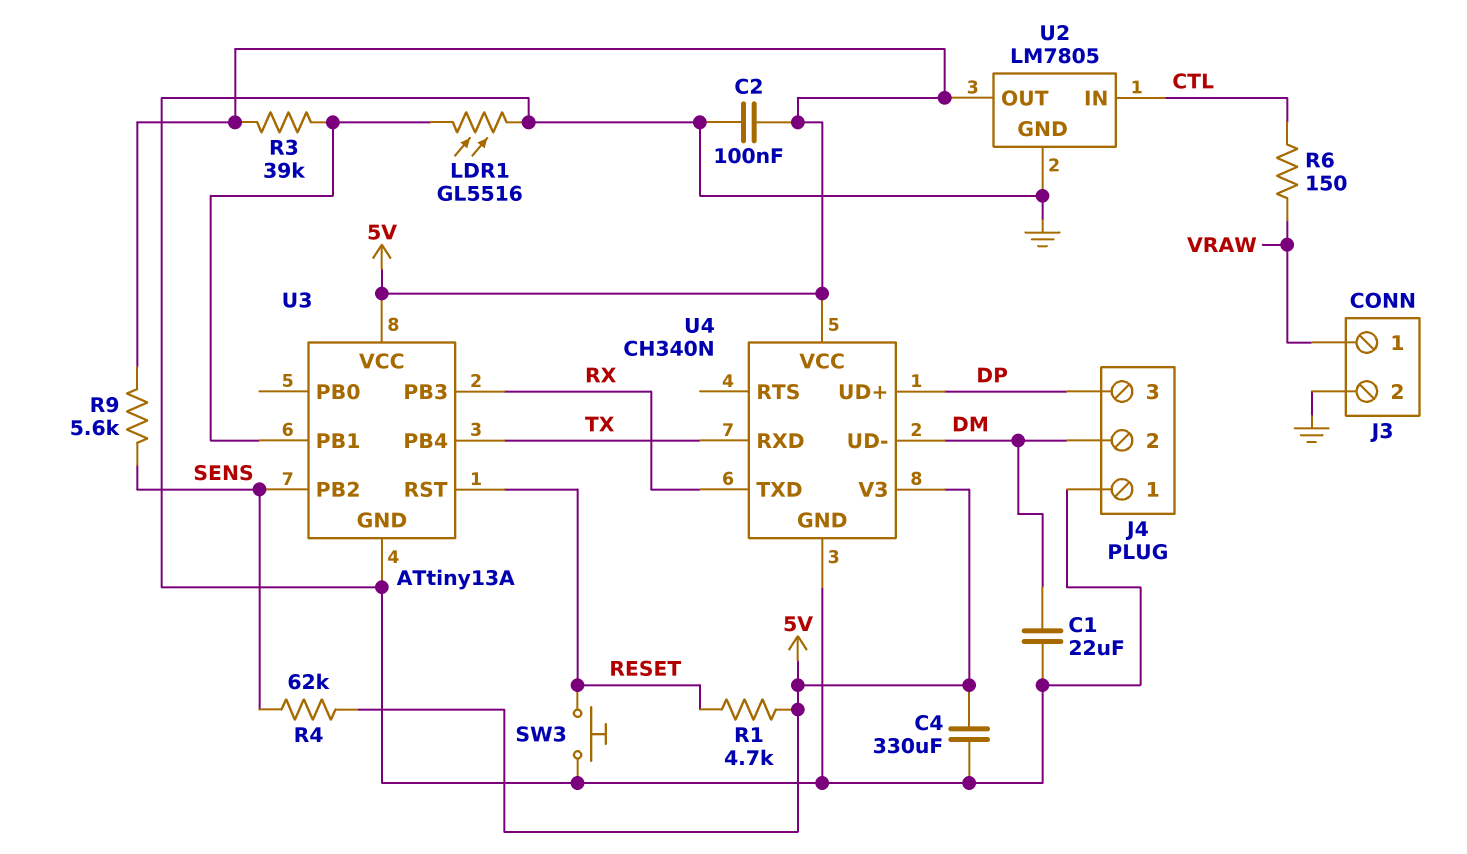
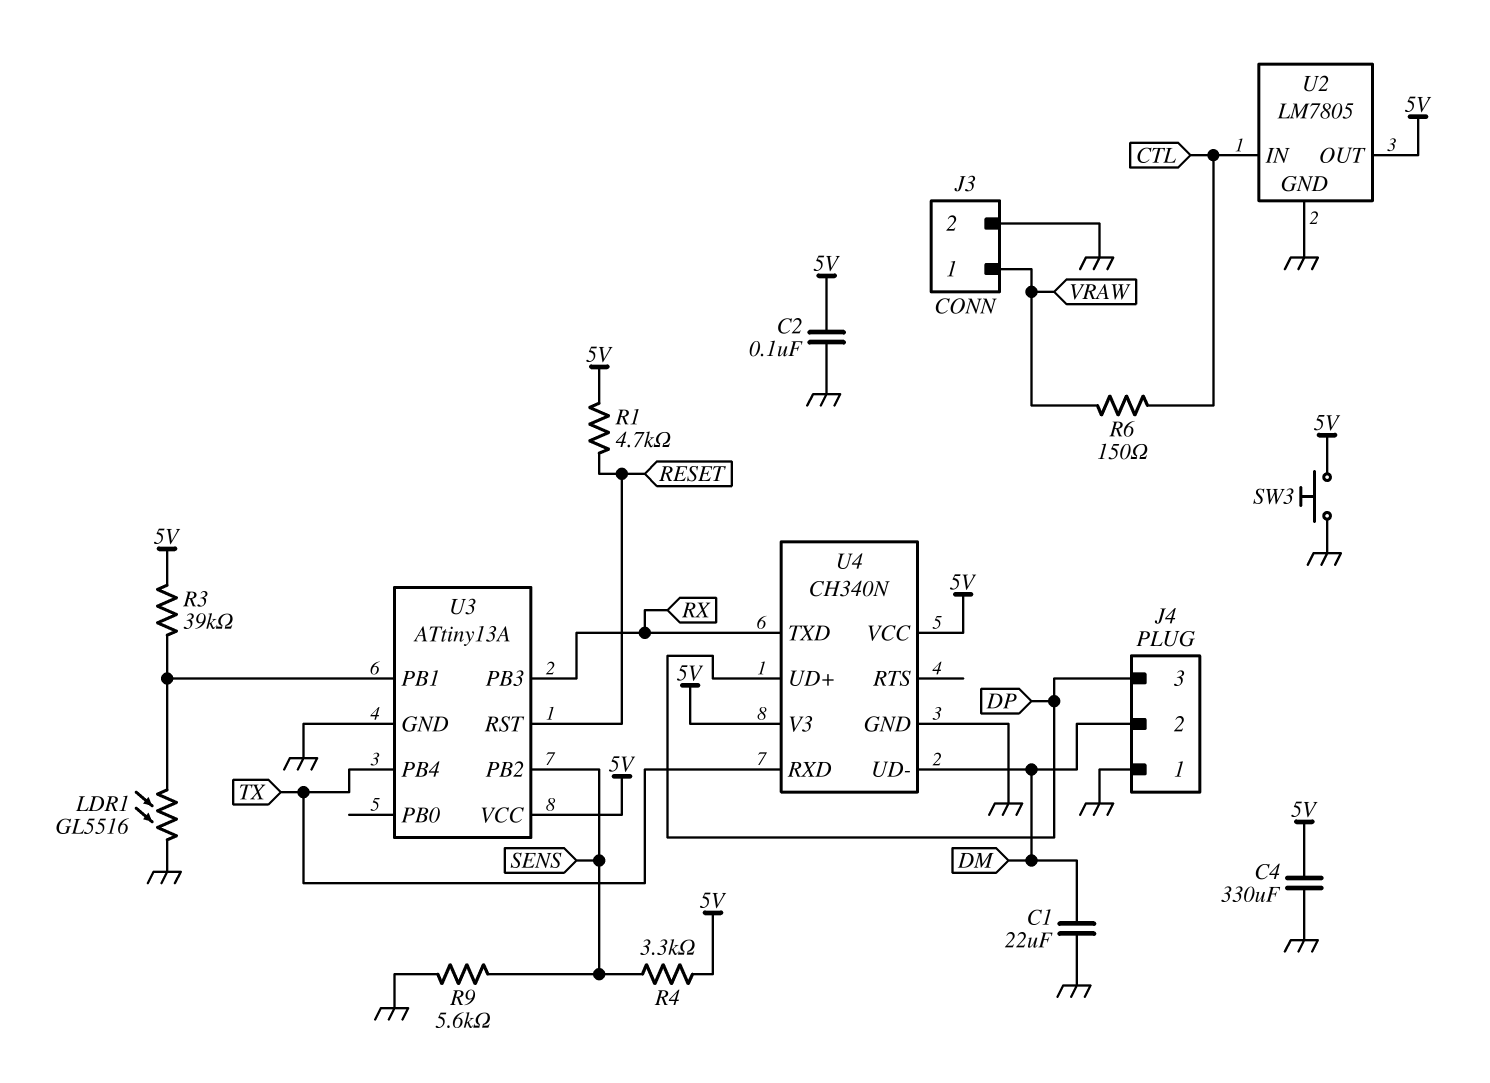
R4: 62k (5V, SENS) -> 3.3k (5V, SENS)
R9: 5.6k (5V, SENS) -> 5.6k (GND, SENS)
SW3: button (GND, RESET) -> button (5V, GND)

